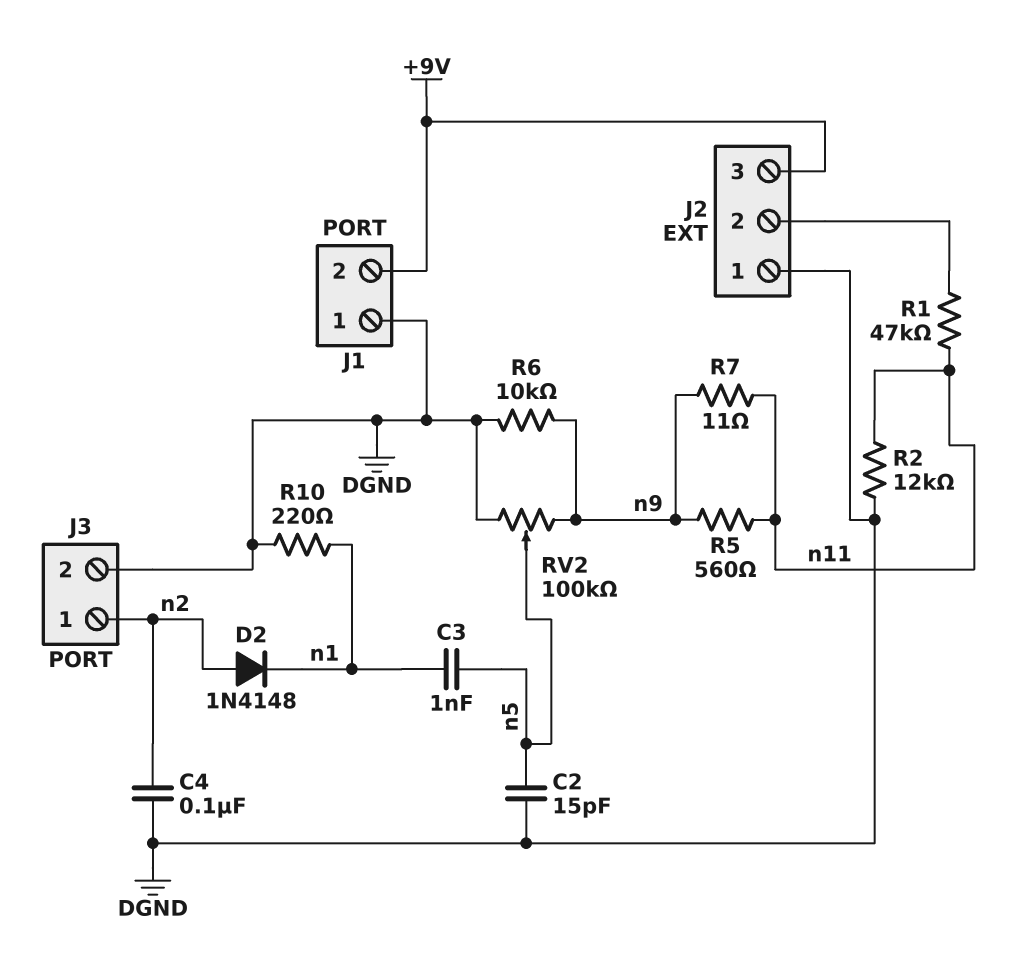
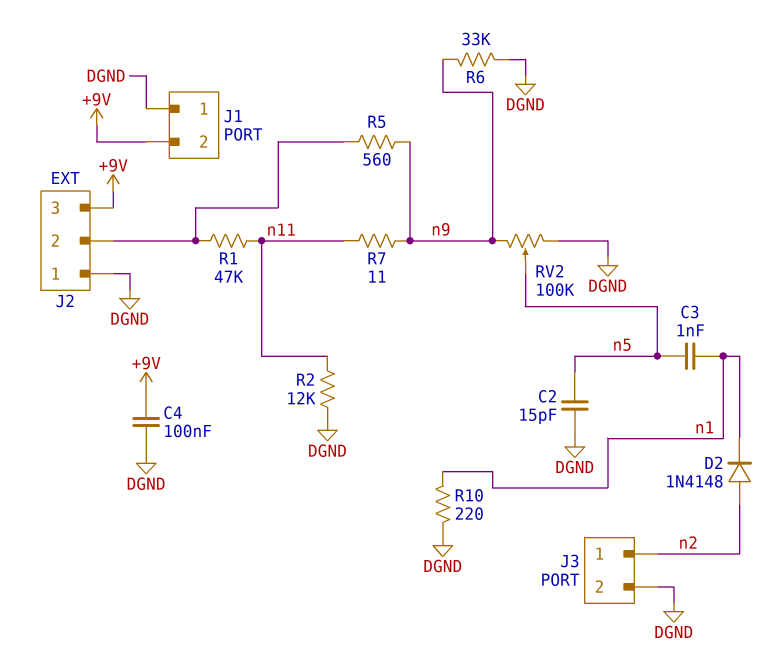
C4: 100nF (DGND, n2) -> 100nF (+9V, DGND)
R5: 560 (n9, n11) -> 560 (J2/2, n9)
R6: 10k (DGND, n9) -> 33k (DGND, n9)

